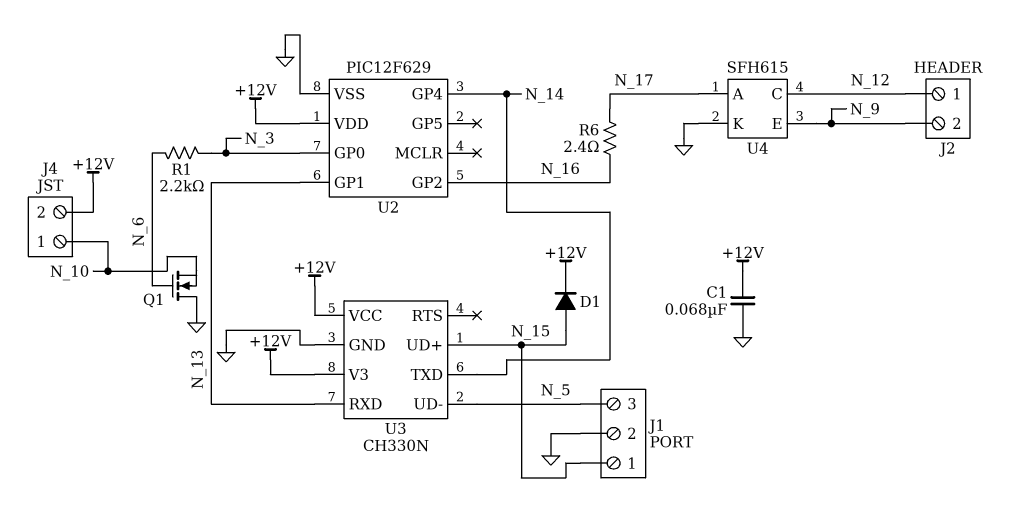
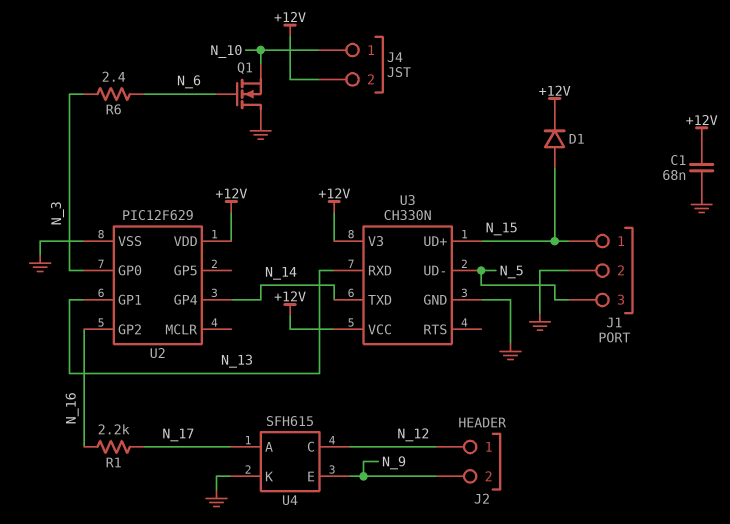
R1: 2.2k (N_3, N_6) -> 2.2k (N_16, N_17)
R6: 2.4 (N_16, N_17) -> 2.4 (N_3, N_6)

